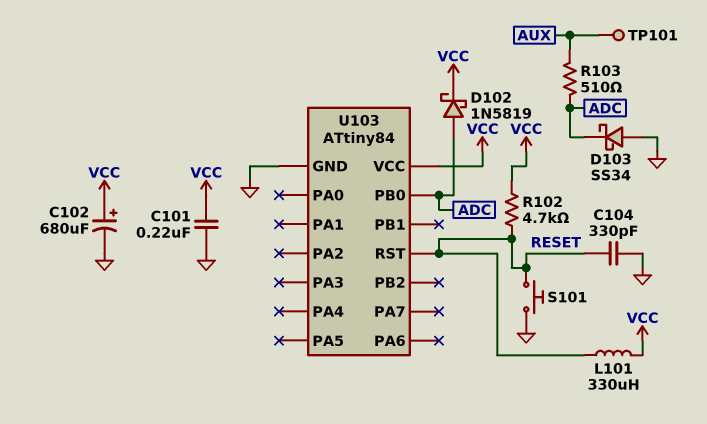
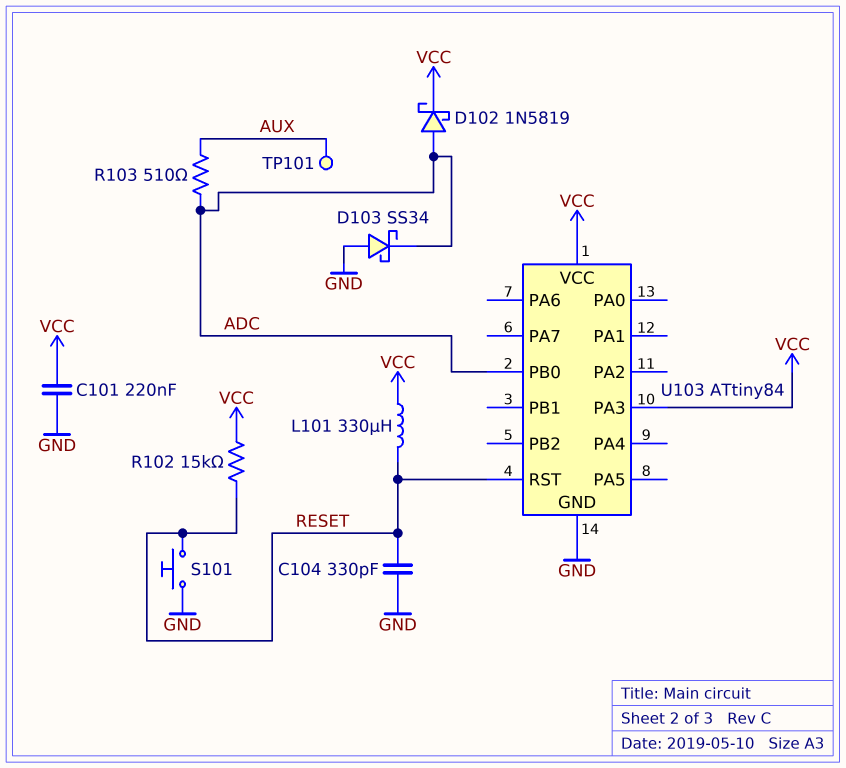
C102: 680uF (plus VCC, minus GND) -> none
R102: 4.7k (RESET, VCC) -> 15k (RESET, VCC)
U103 pin PA3: none -> VCC

